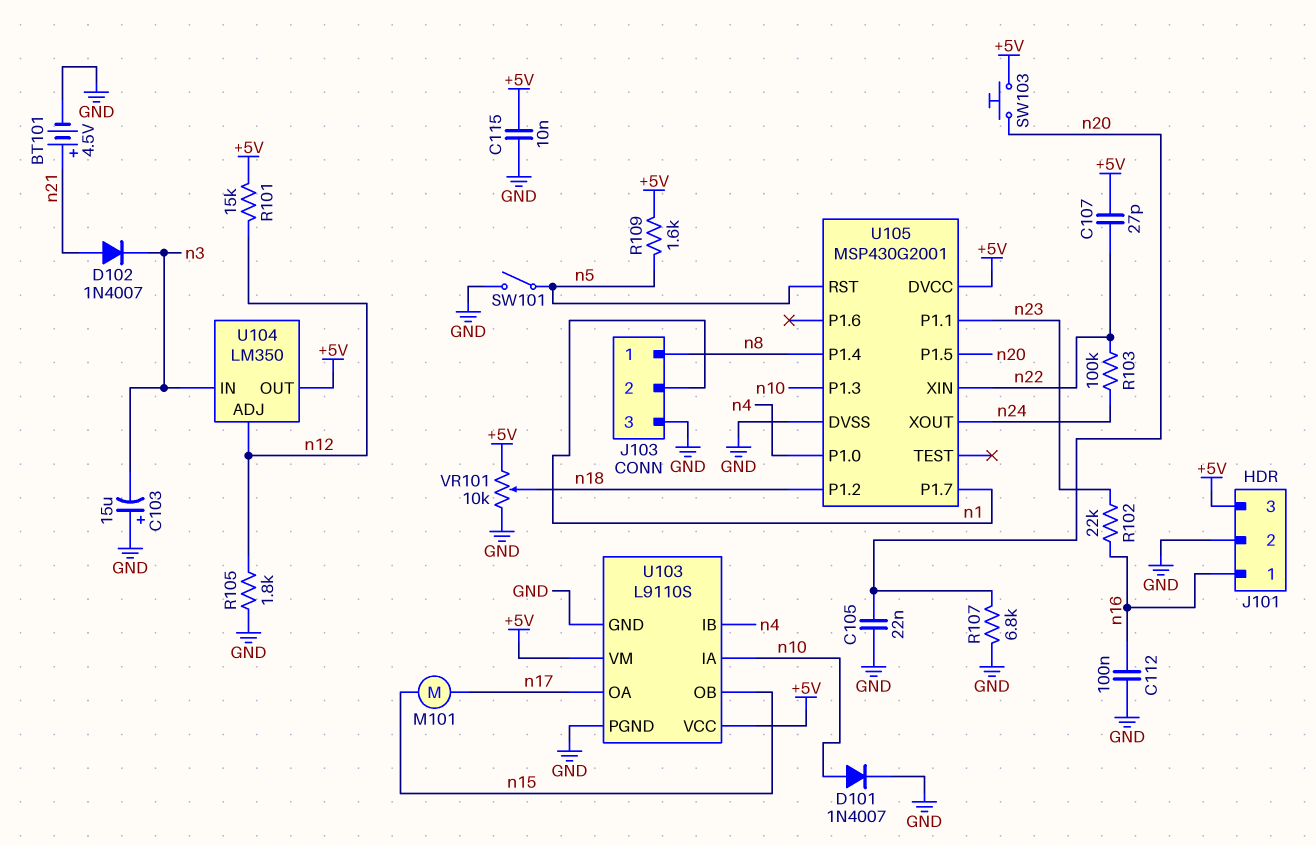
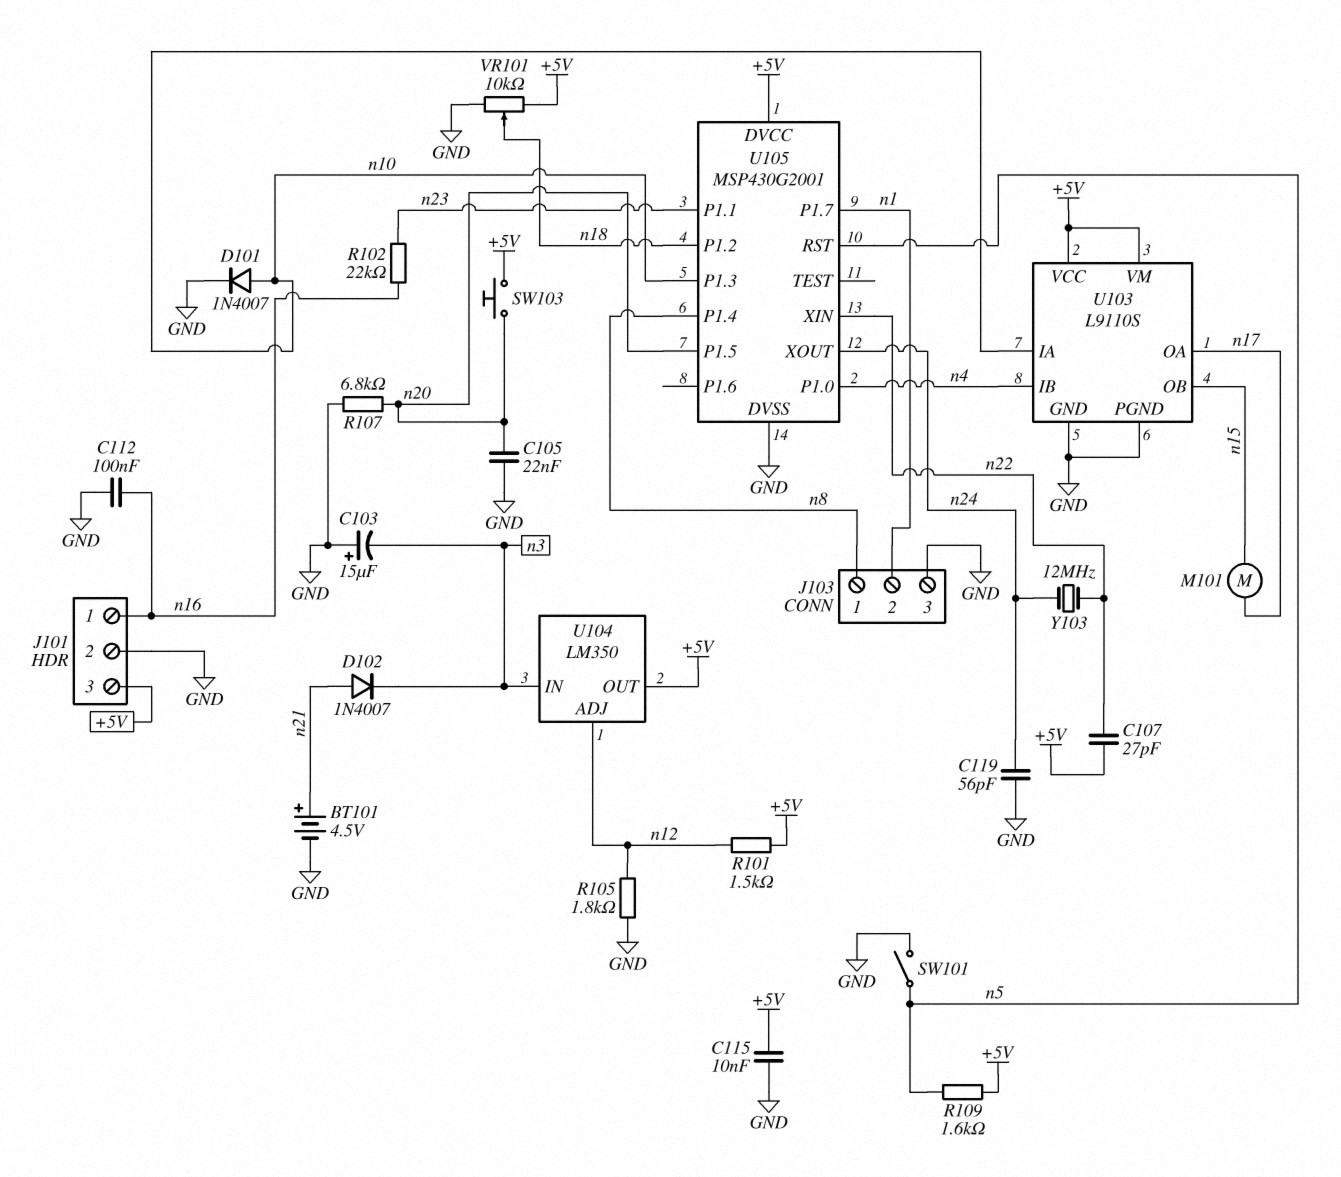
C119: none -> 56pF (GND, n24)
R101: 15k (+5V, n12) -> 1.5k (+5V, n12)
R103: 100k (n22, n24) -> none
Y103: none -> 12MHz (n22, n24)

